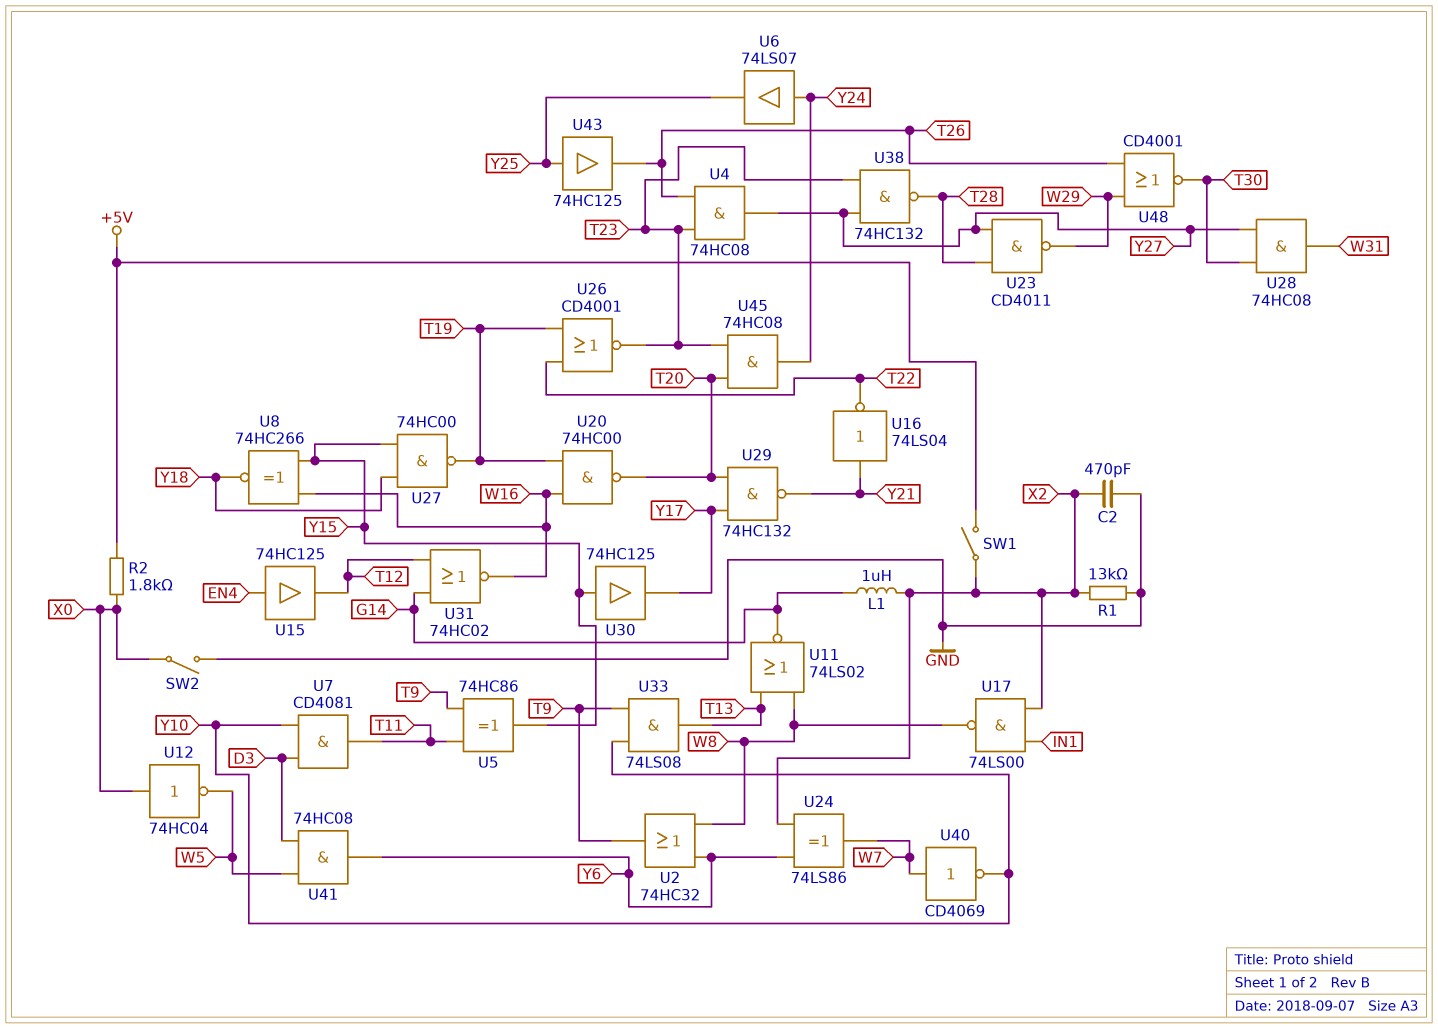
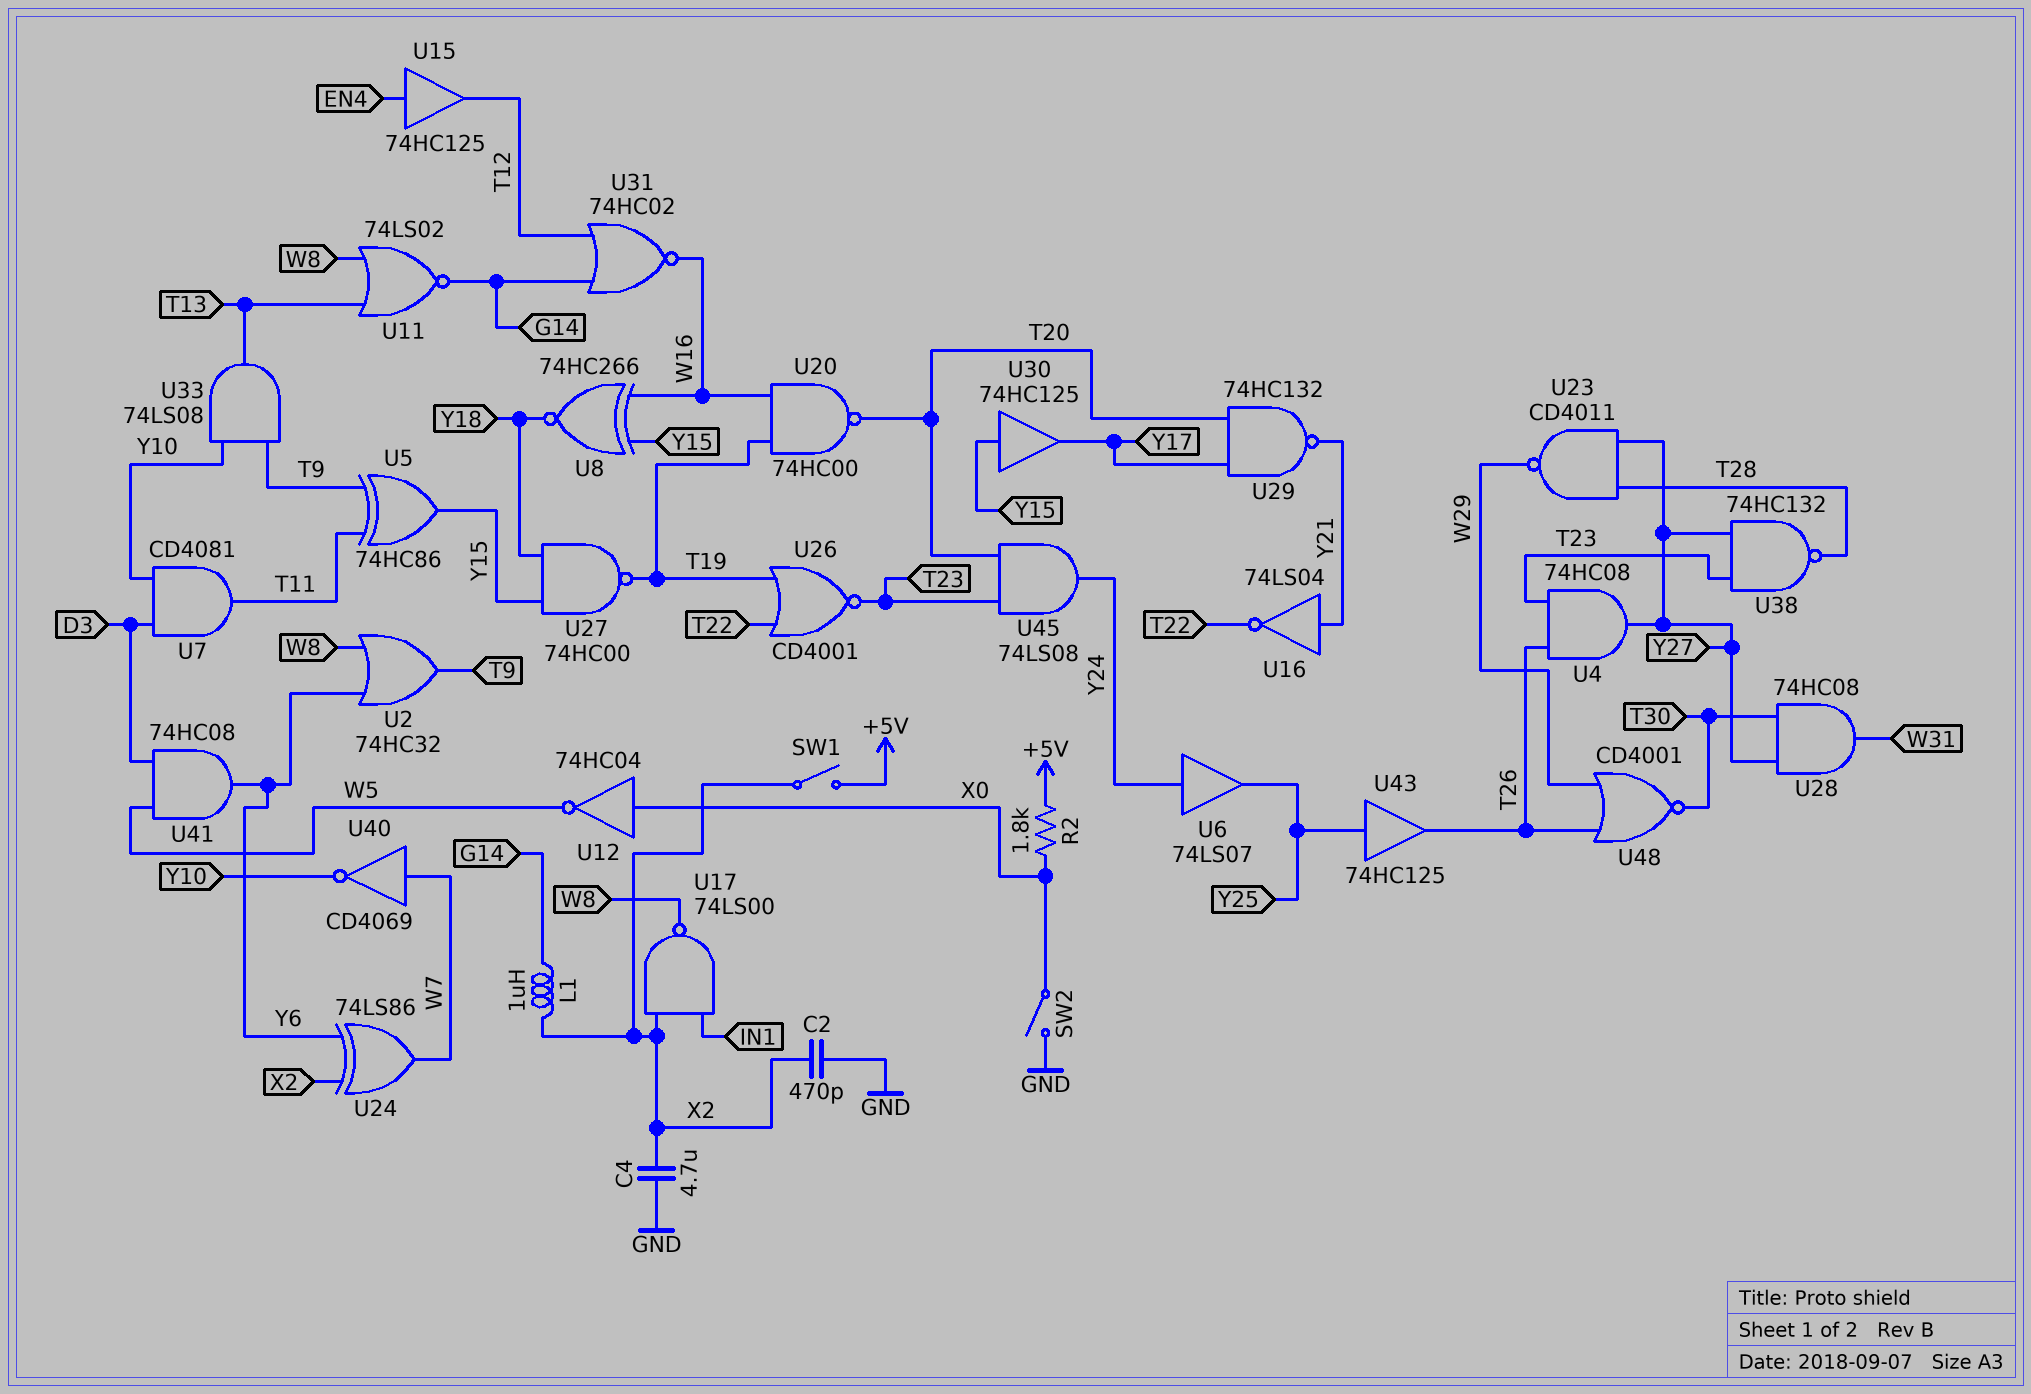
C4: none -> 4.7uF (GND, X2)
R1: 13k (GND, X2) -> none
U45: AND 74HC08 (in T20, in T23, out Y24) -> AND 74LS08 (in T20, in T23, out Y24)

